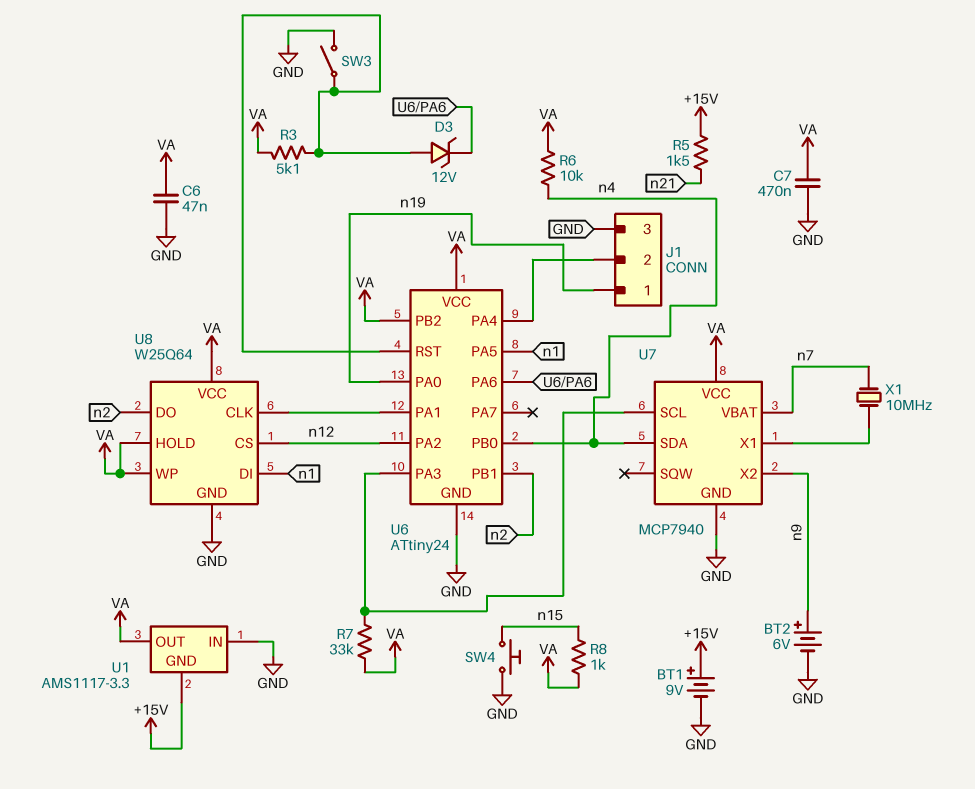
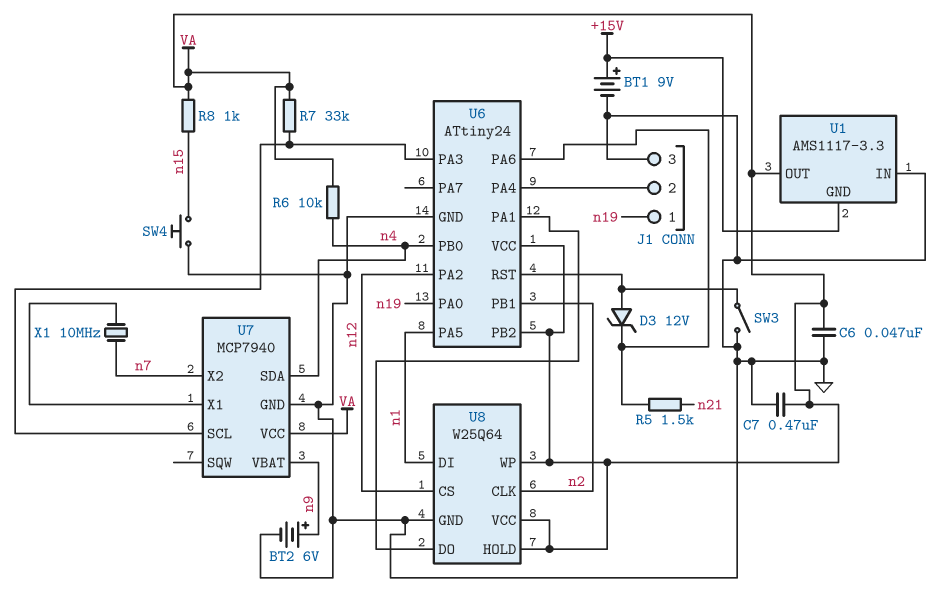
R3: 5.1k (U6/RST, VA) -> none
R5: 1.5k (+15V, n21) -> 1.5k (U6/PA6, n21)
U7 pin VBAT: n7 -> n9
U7 pin X2: n9 -> n7
U8 pin CLK: U6/PA1 -> n2
U8 pin DO: n2 -> U6/PA1

